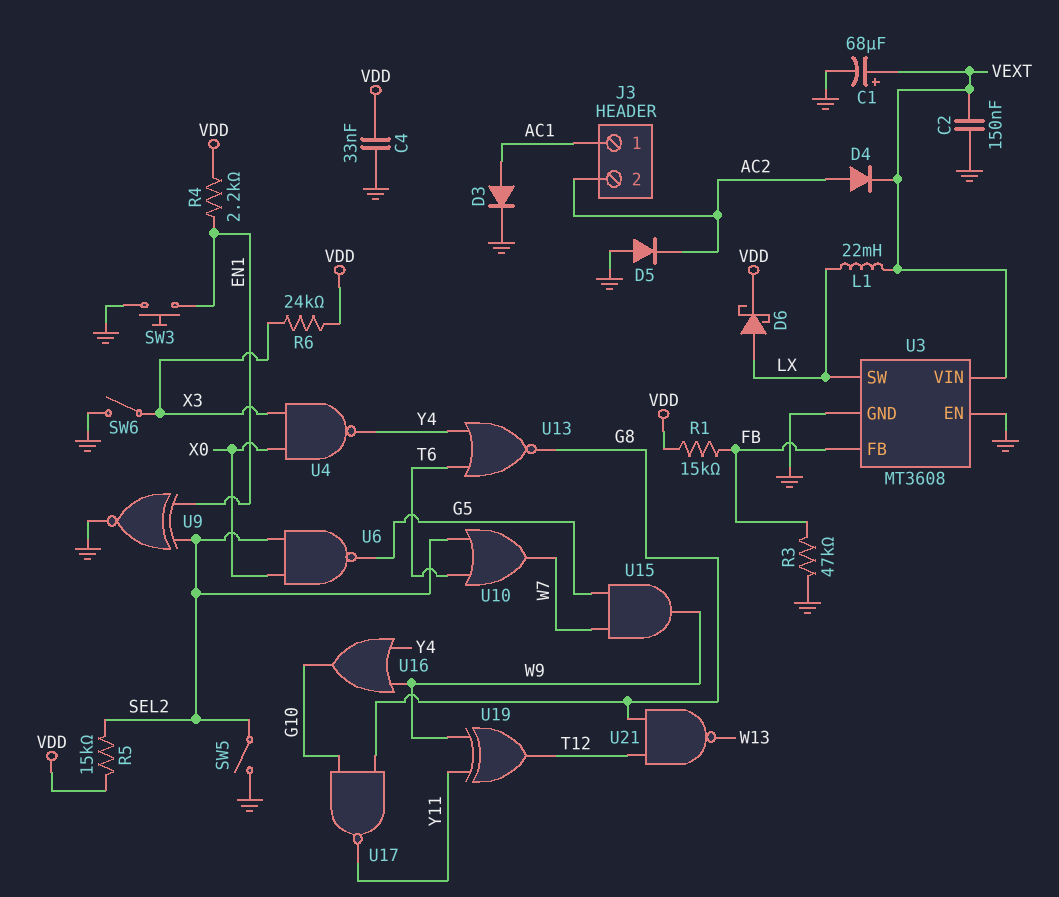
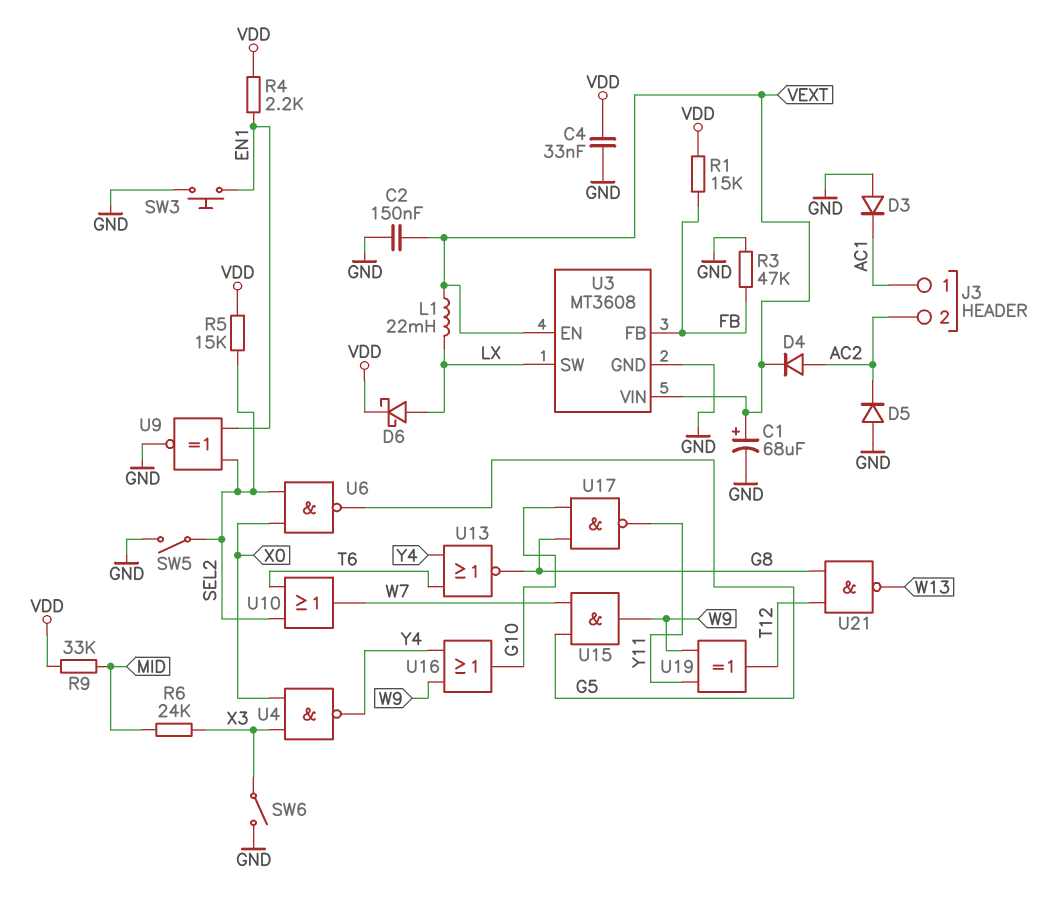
D3: diode (A AC1, K GND) -> diode (A GND, K AC1)
R6: 24k (VDD, X3) -> 24k (MID, X3)
R9: none -> 33k (MID, VDD)
U3 pin EN: GND -> VEXT

